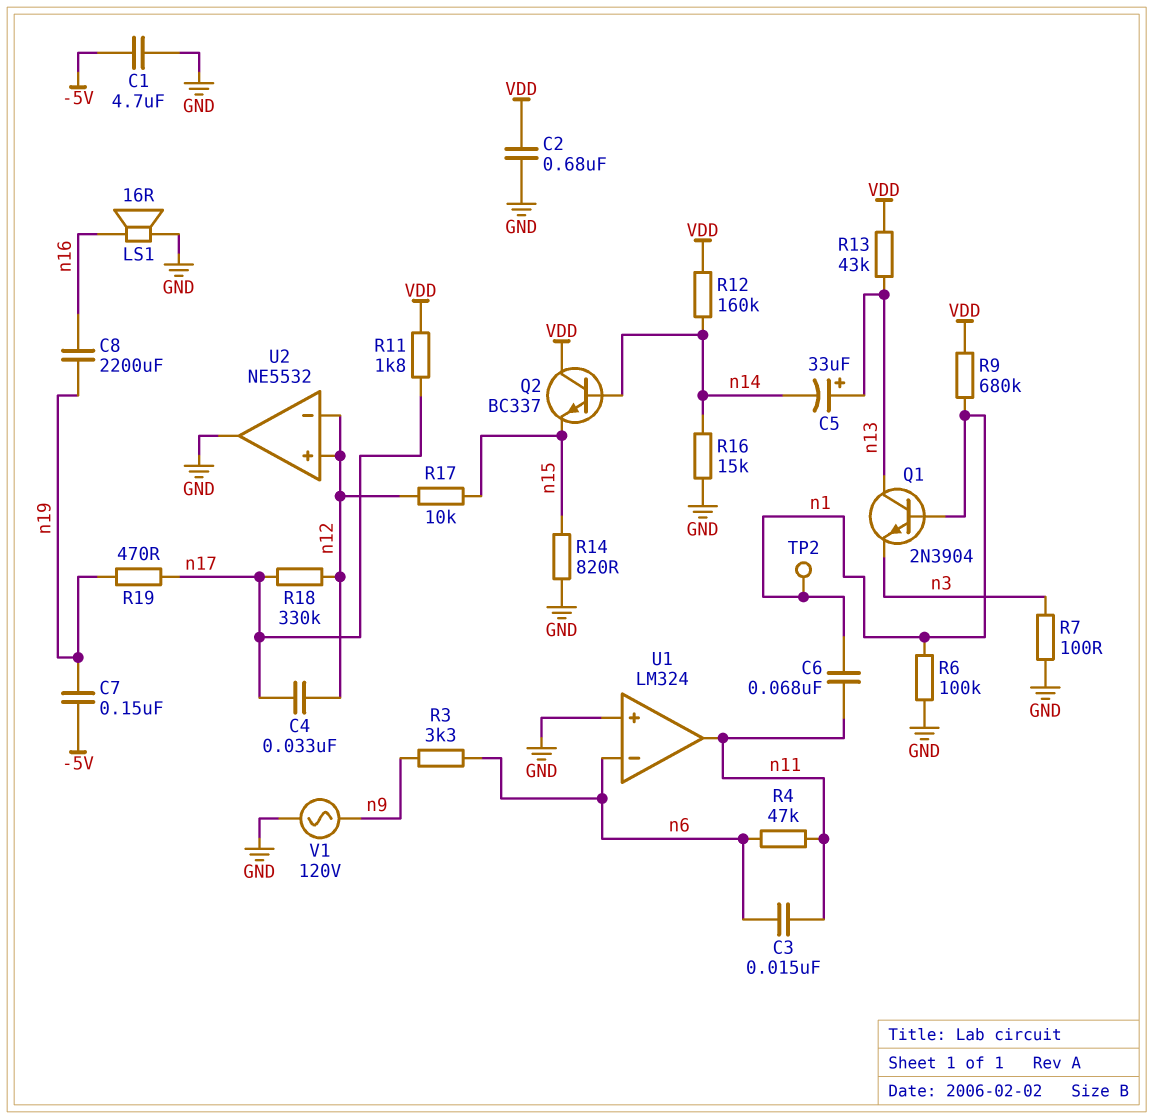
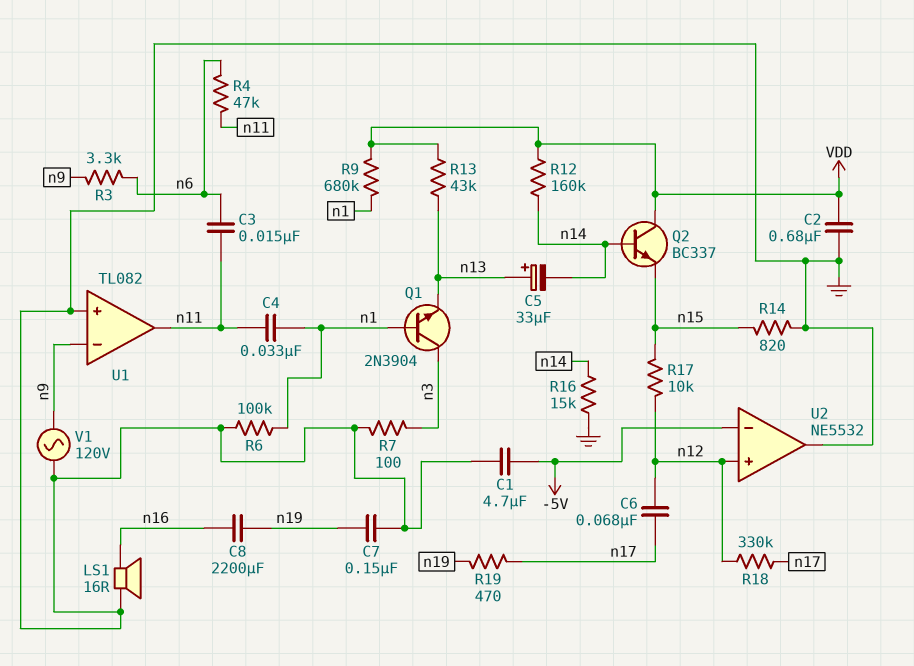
C4: 33nF (n12, n17) -> 33nF (n1, n11)
C6: 68nF (n1, n11) -> 68nF (n12, n17)
C7: 150nF (-5V, n19) -> 150nF (GND, n19)
Q1: NPN 2N3904 (B n1, C n13, E n3) -> NPN 2N3904 (B n1, C n3, E n13)
R11: 1.8k (VDD, n17) -> none
TP2: test point (n1) -> none
U1: LM324 -> TL082
U1 pin in-: n6 -> n9
U2 pin in-: n12 -> -5V

